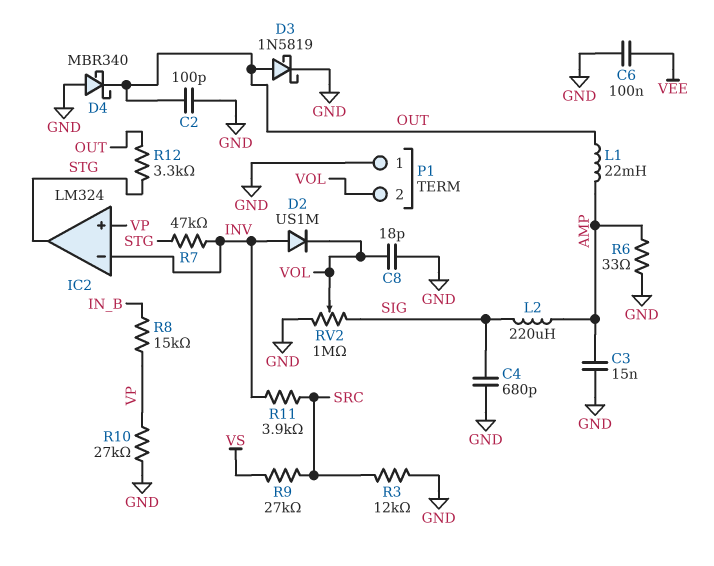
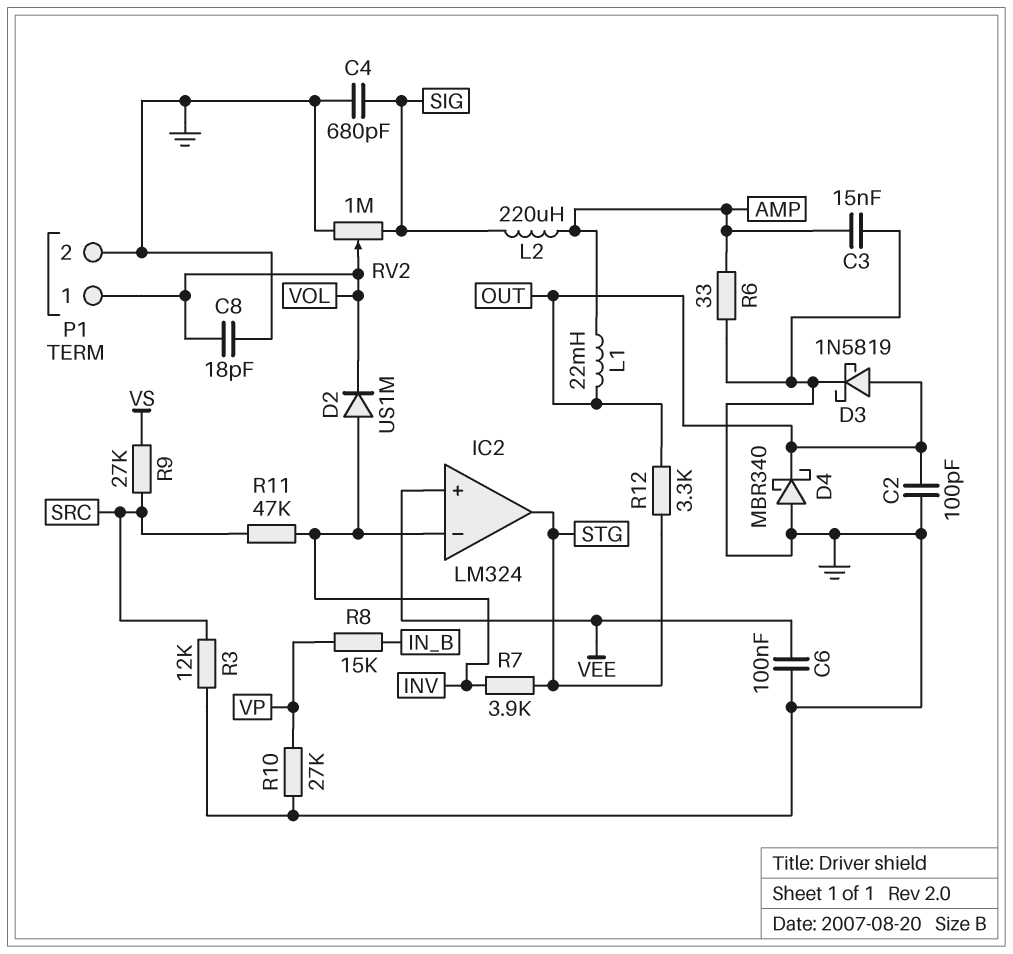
IC2 pin in+: VP -> VEE
P1 pin 1: GND -> VOL
P1 pin 2: VOL -> GND
R7: 47k (INV, STG) -> 3.9k (INV, STG)
R11: 3.9k (INV, SRC) -> 47k (INV, SRC)

